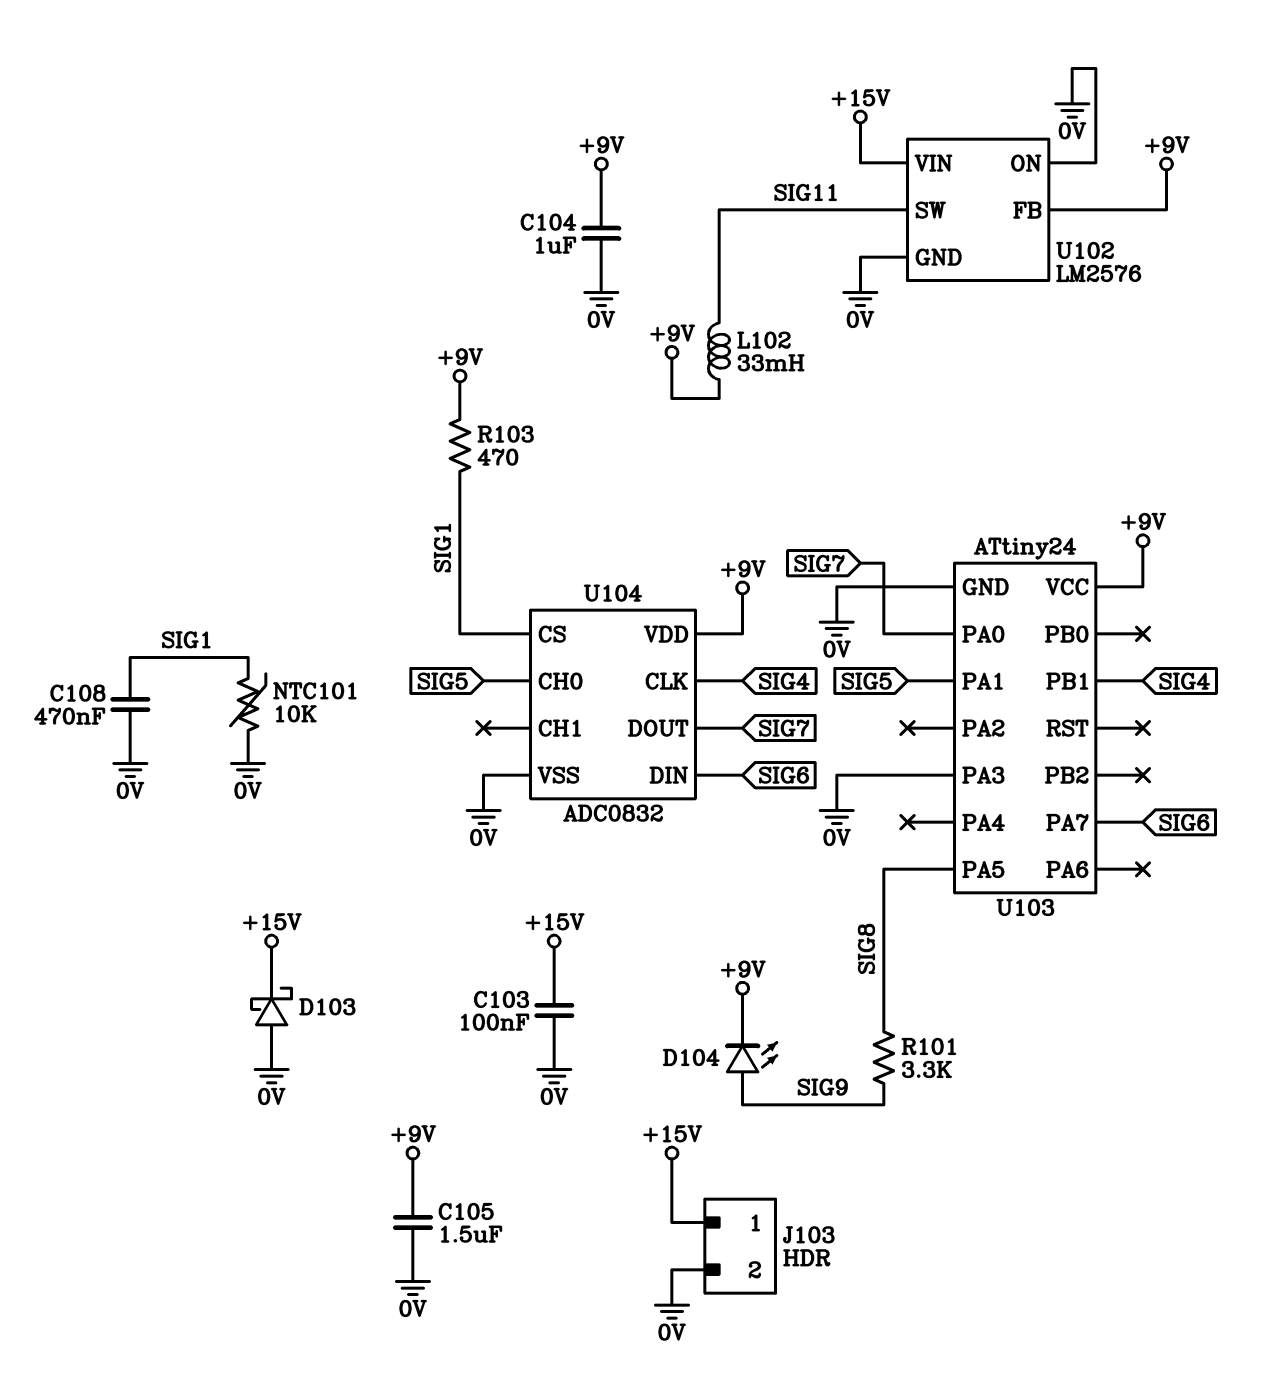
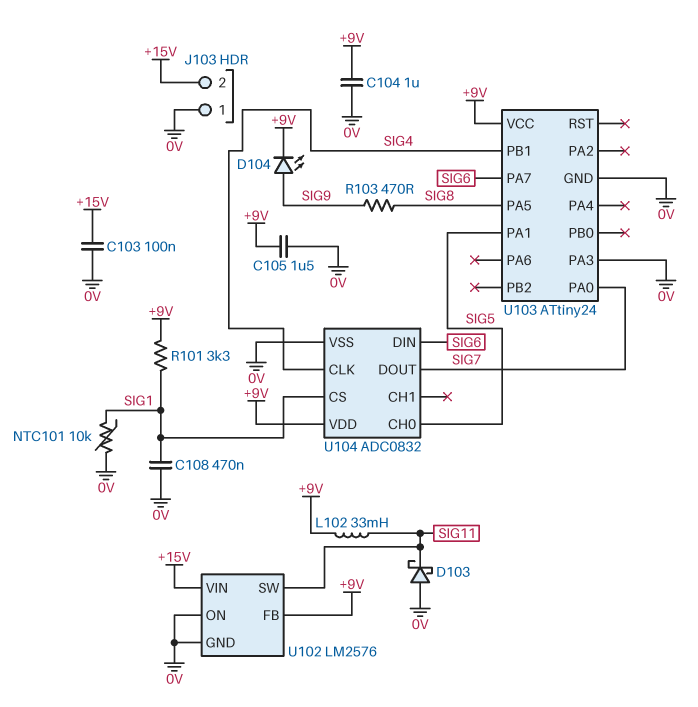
D103: schottky (A 0V, K +15V) -> schottky (A 0V, K SIG11)
J103 pin 1: +15V -> 0V
J103 pin 2: 0V -> +15V
R101: 3.3k (SIG8, SIG9) -> 3.3k (+9V, SIG1)
R103: 470 (+9V, SIG1) -> 470 (SIG8, SIG9)

